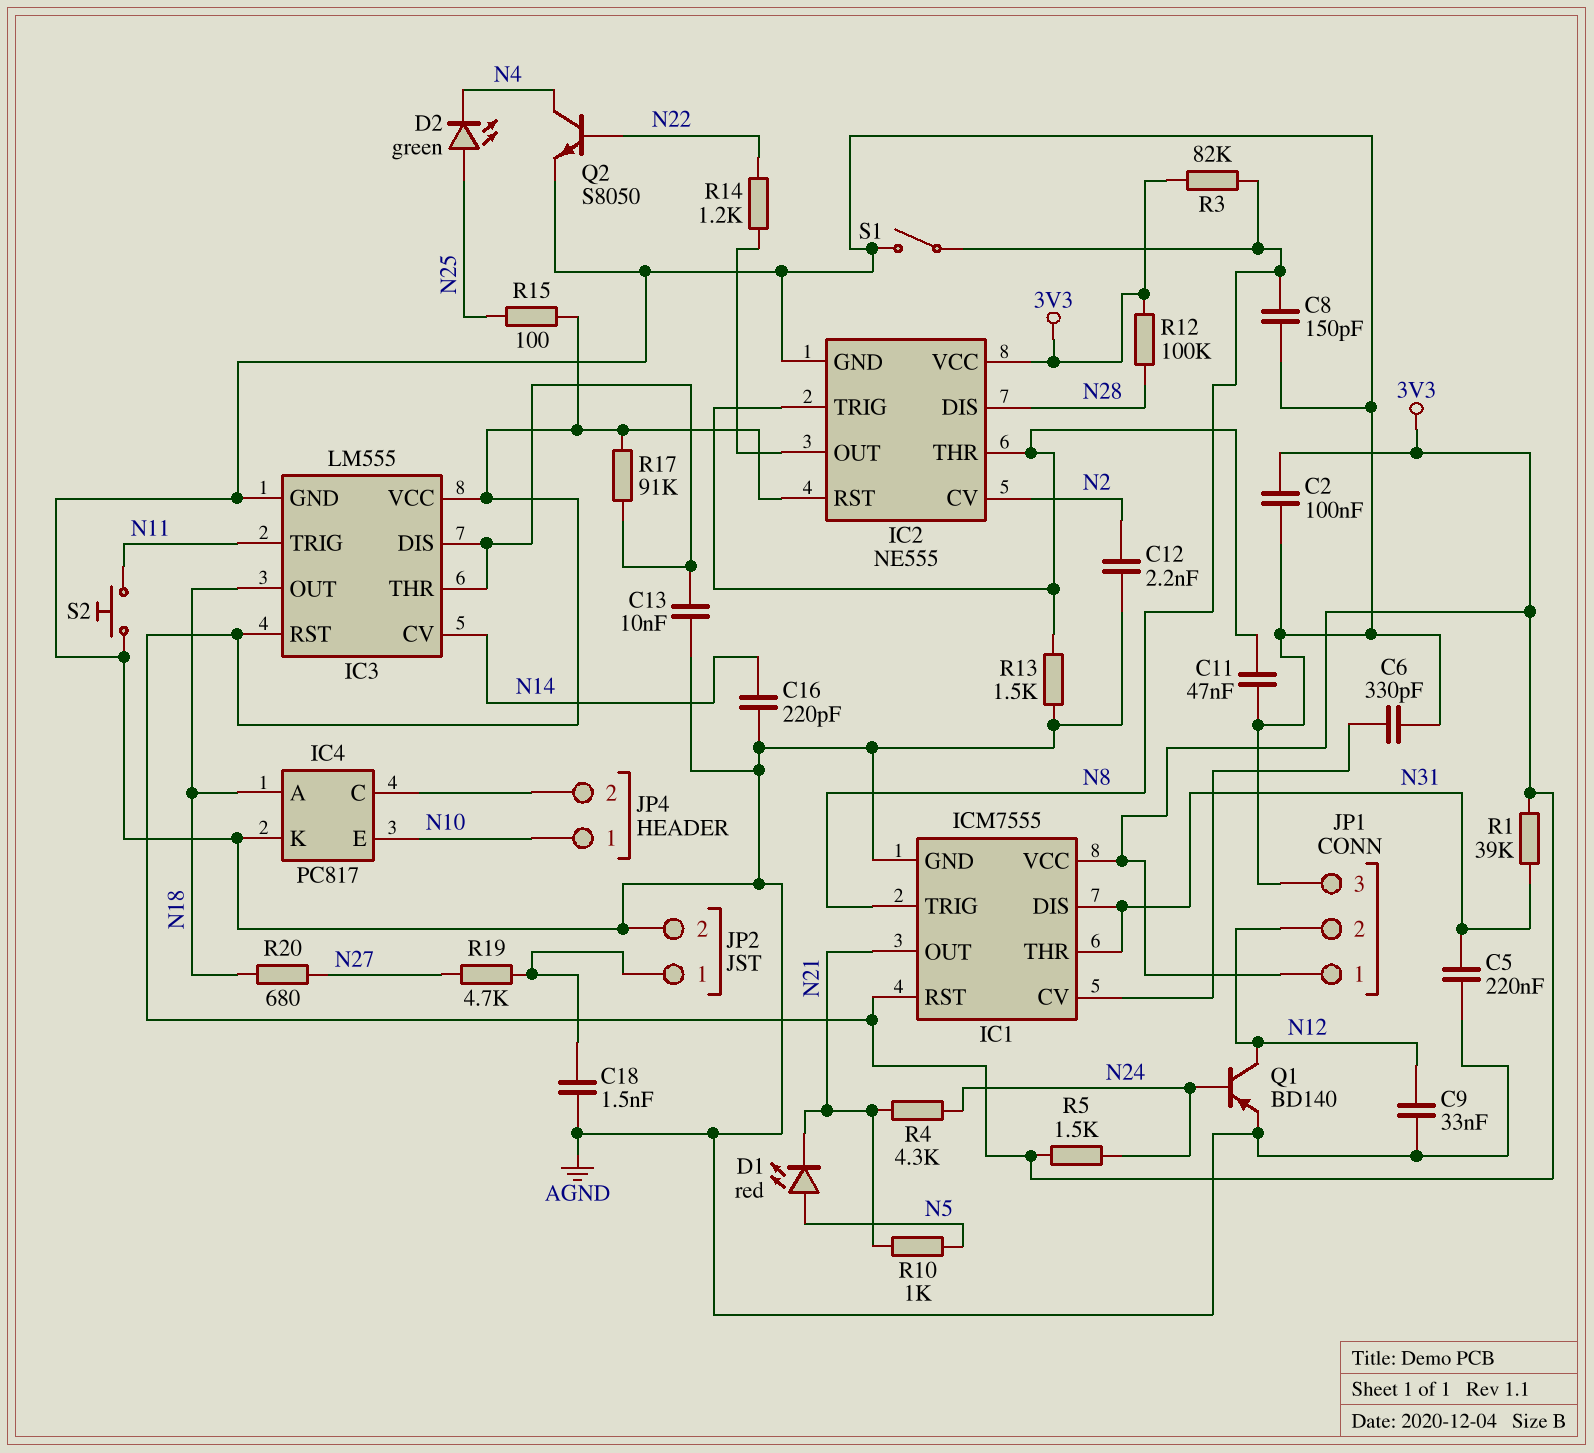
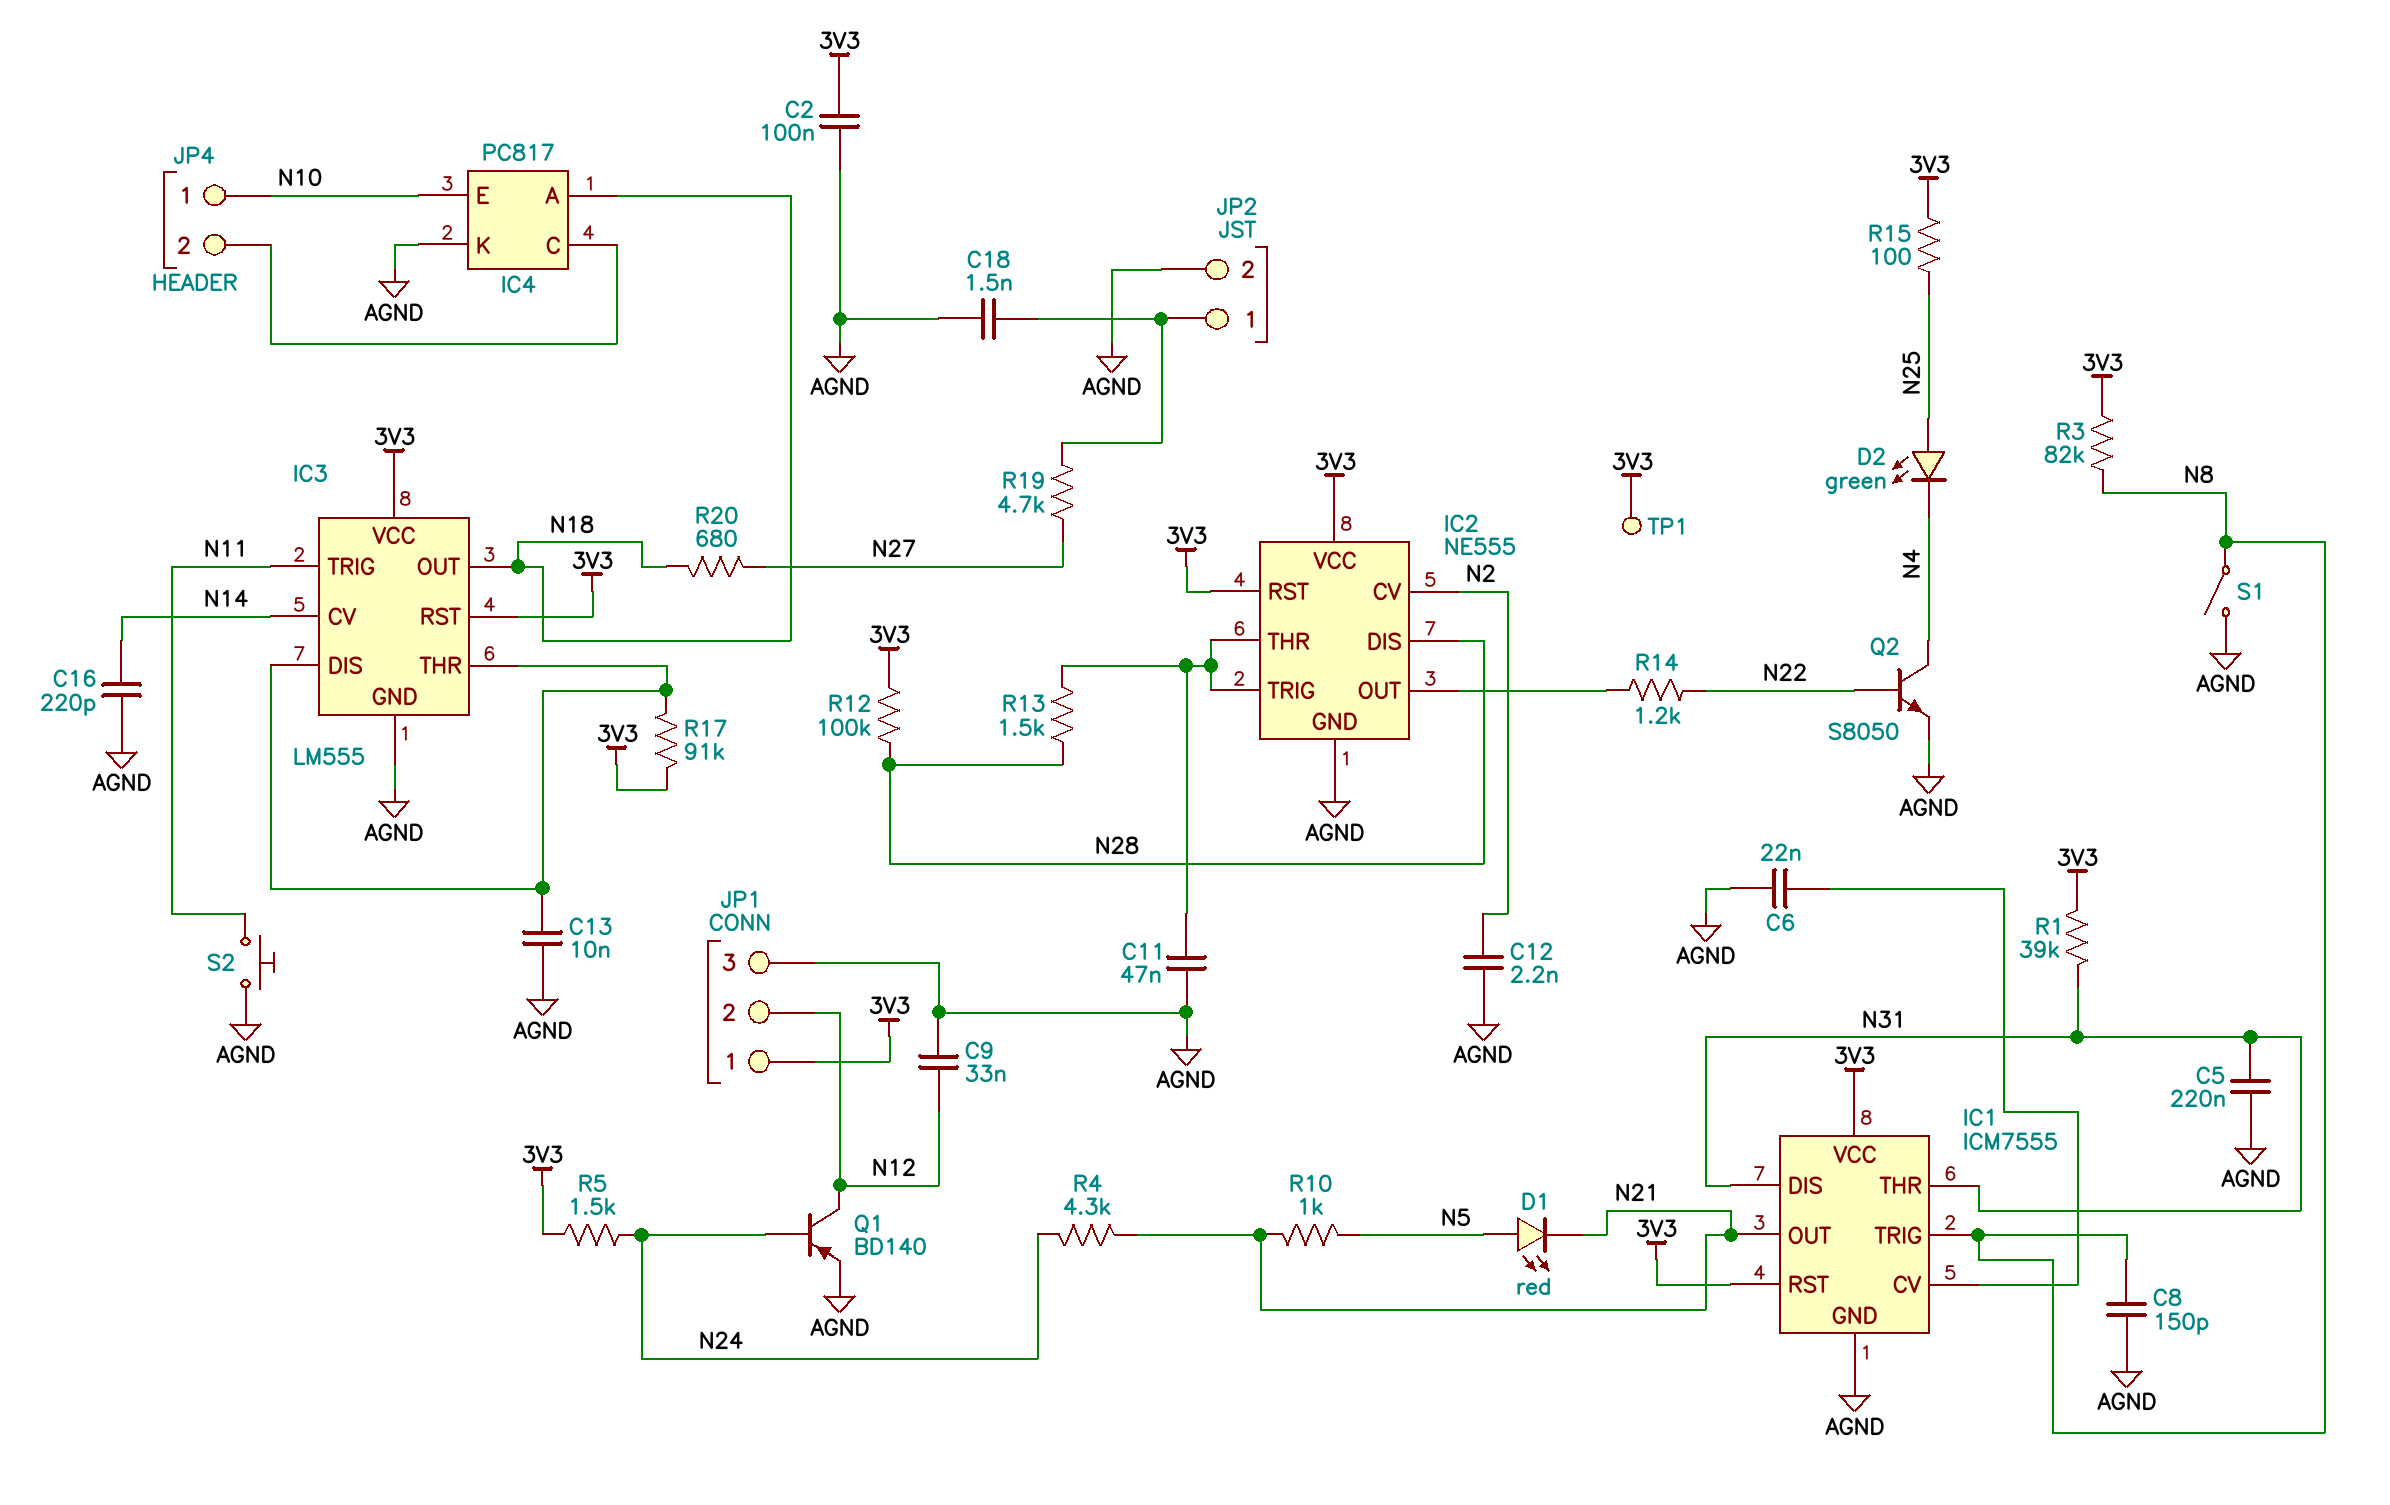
C6: 330pF (AGND, IC1/CV) -> 22nF (AGND, IC1/CV)
R13: 1.5k (AGND, IC2/THR) -> 1.5k (IC2/THR, N28)
TP1: none -> test point (3V3)

